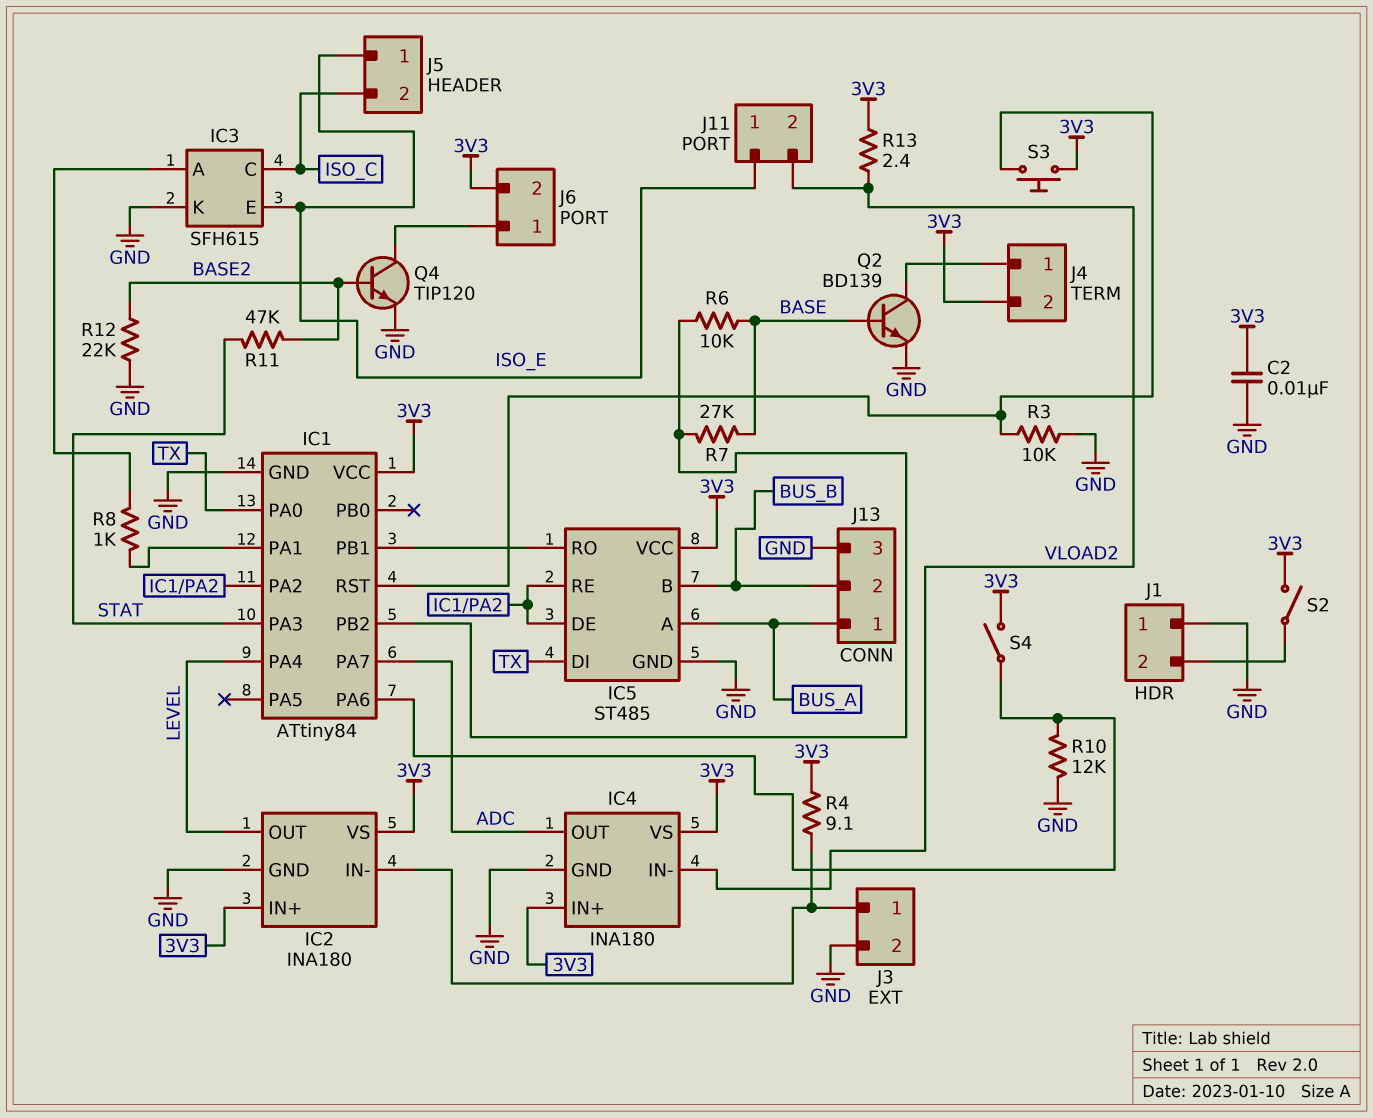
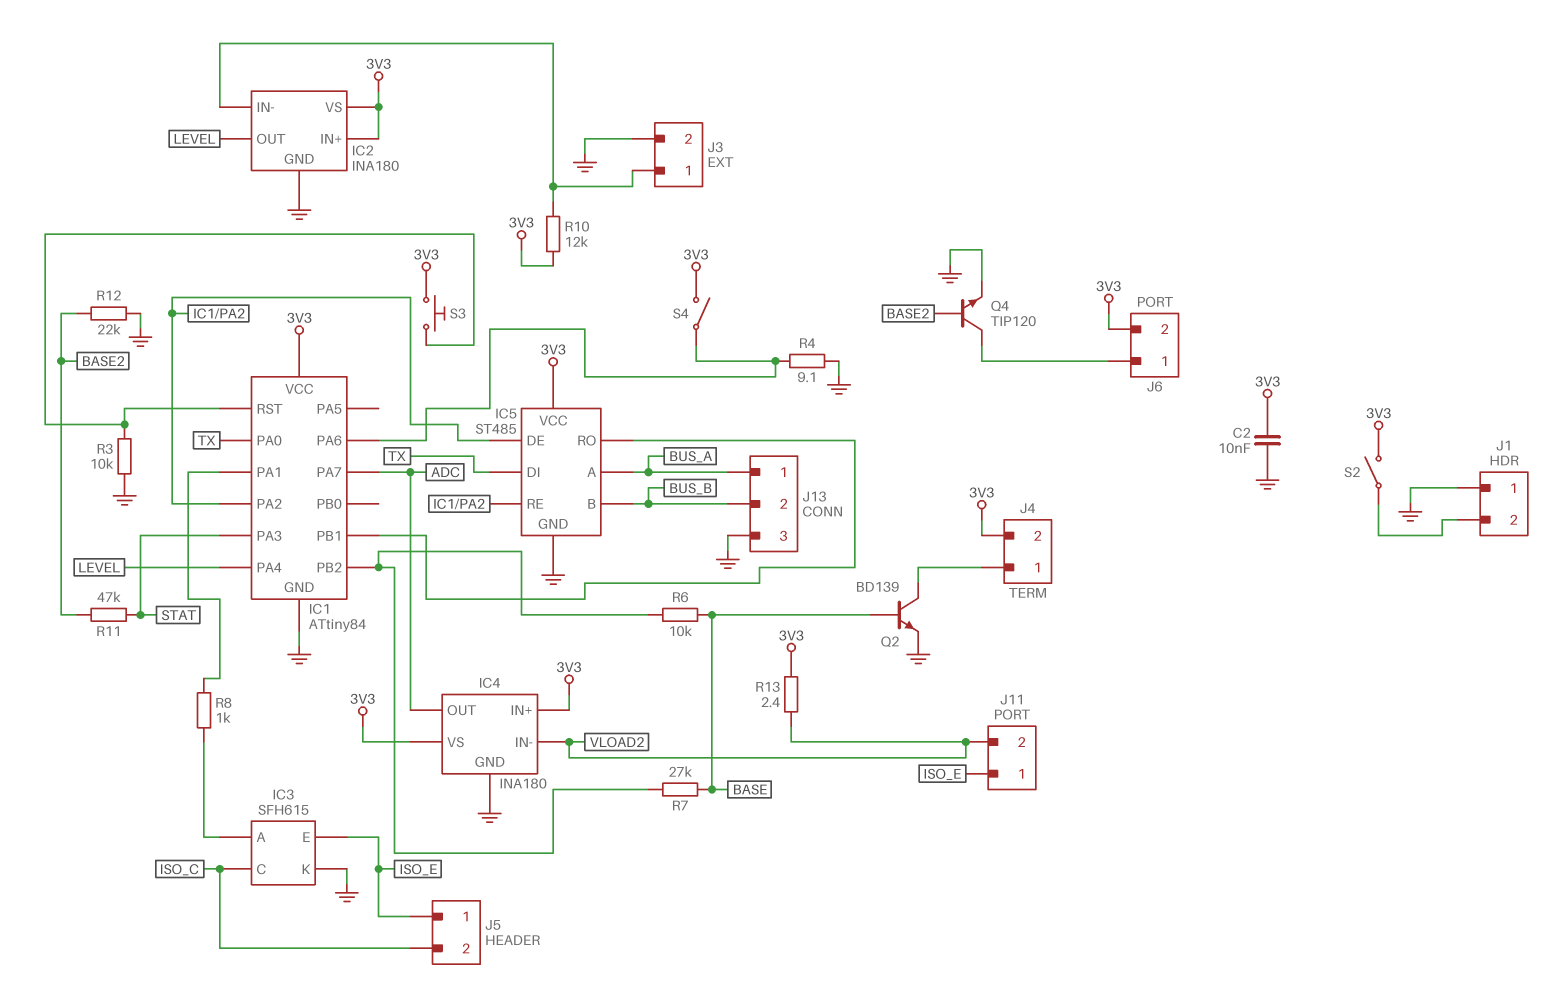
R4: 9.1 (3V3, IC2/IN-) -> 9.1 (GND, IC1/PA6)
R10: 12k (GND, IC1/PA6) -> 12k (3V3, IC2/IN-)

